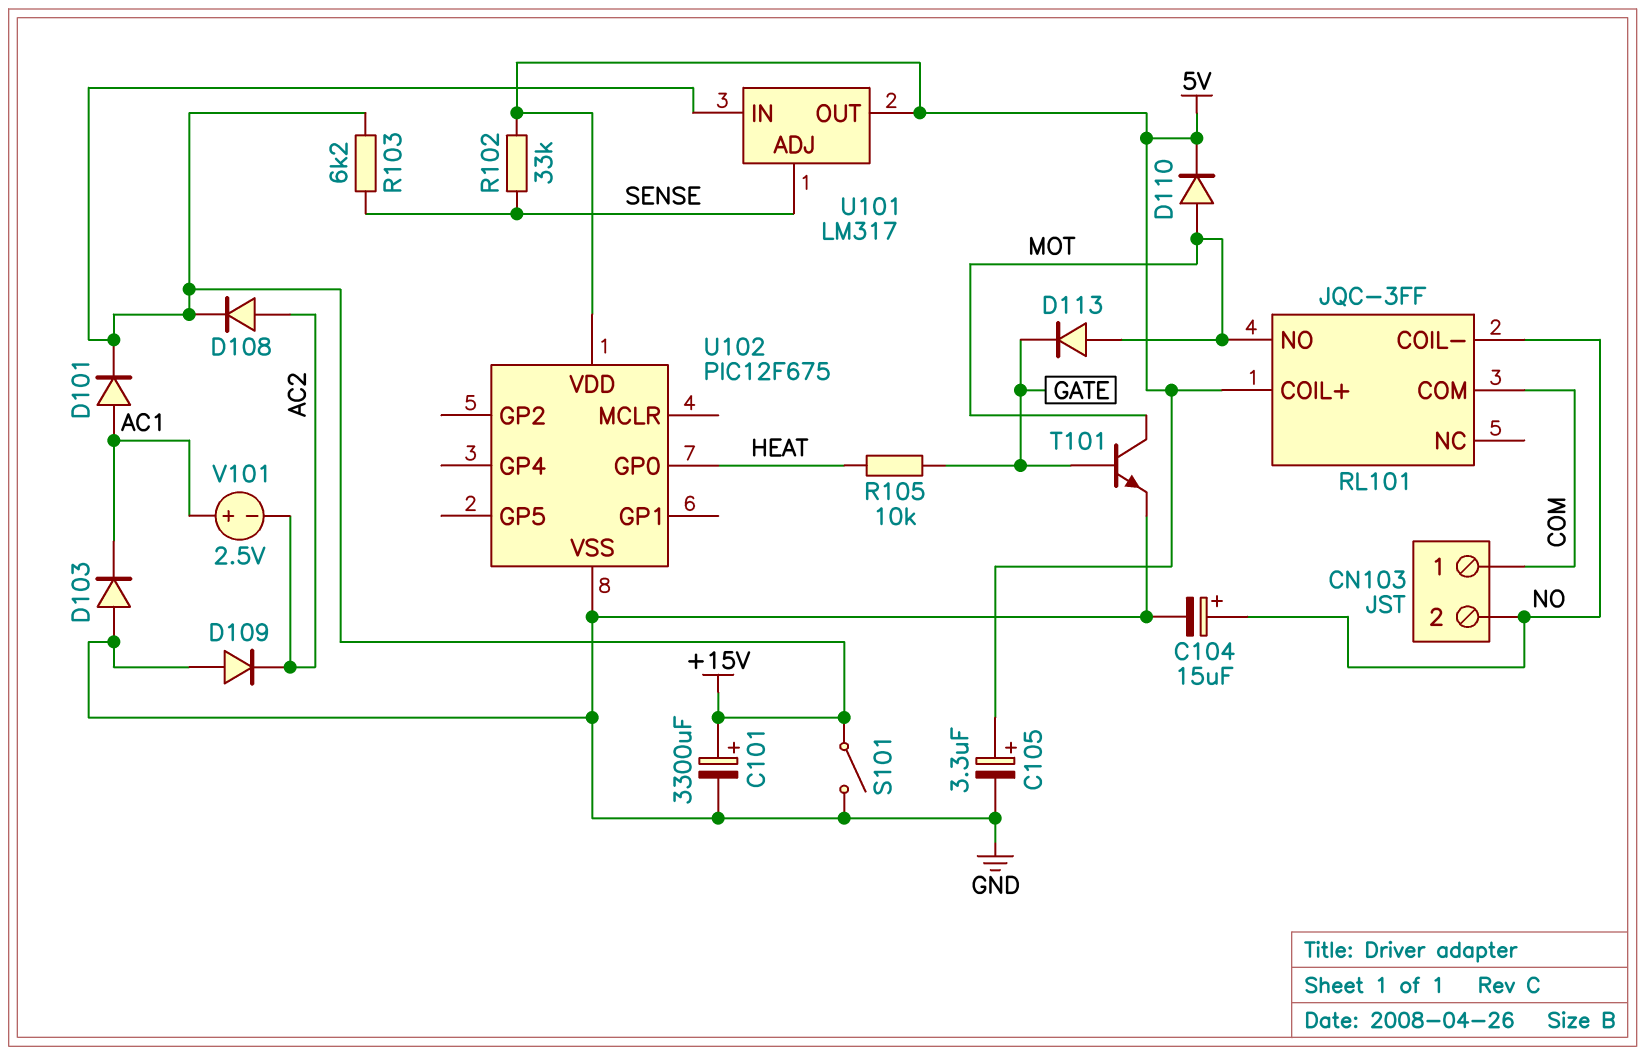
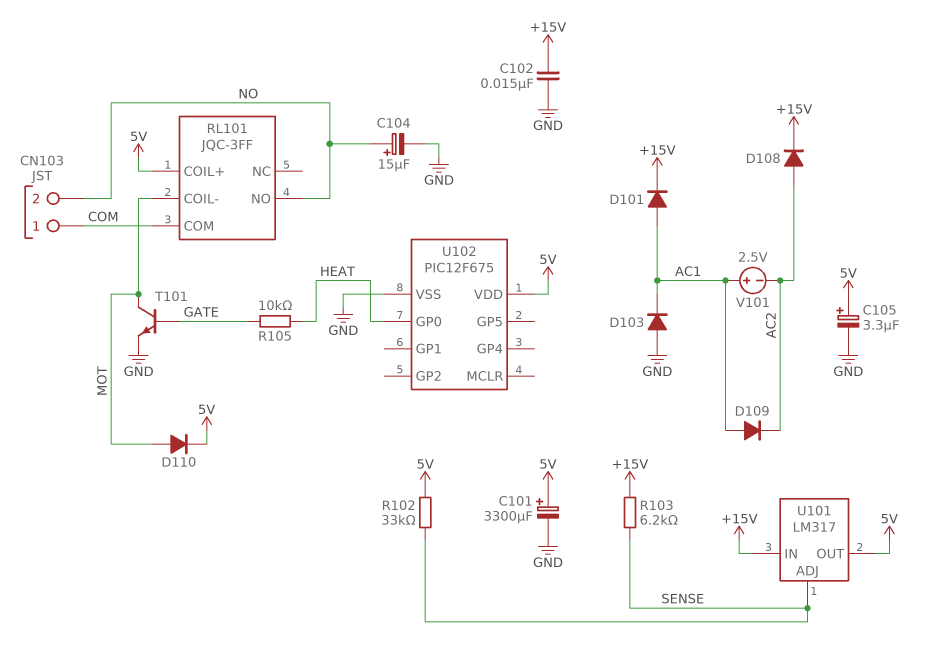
C101: 3300uF (plus +15V, minus GND) -> 3300uF (plus 5V, minus GND)
C102: none -> 15nF (+15V, GND)
D109: diode (A GND, K AC2) -> diode (A AC1, K AC2)
D113: diode (A MOT, K GATE) -> none
RL101 pin COIL-: NO -> MOT
RL101 pin NO: MOT -> NO
S101: switch (+15V, GND) -> none

